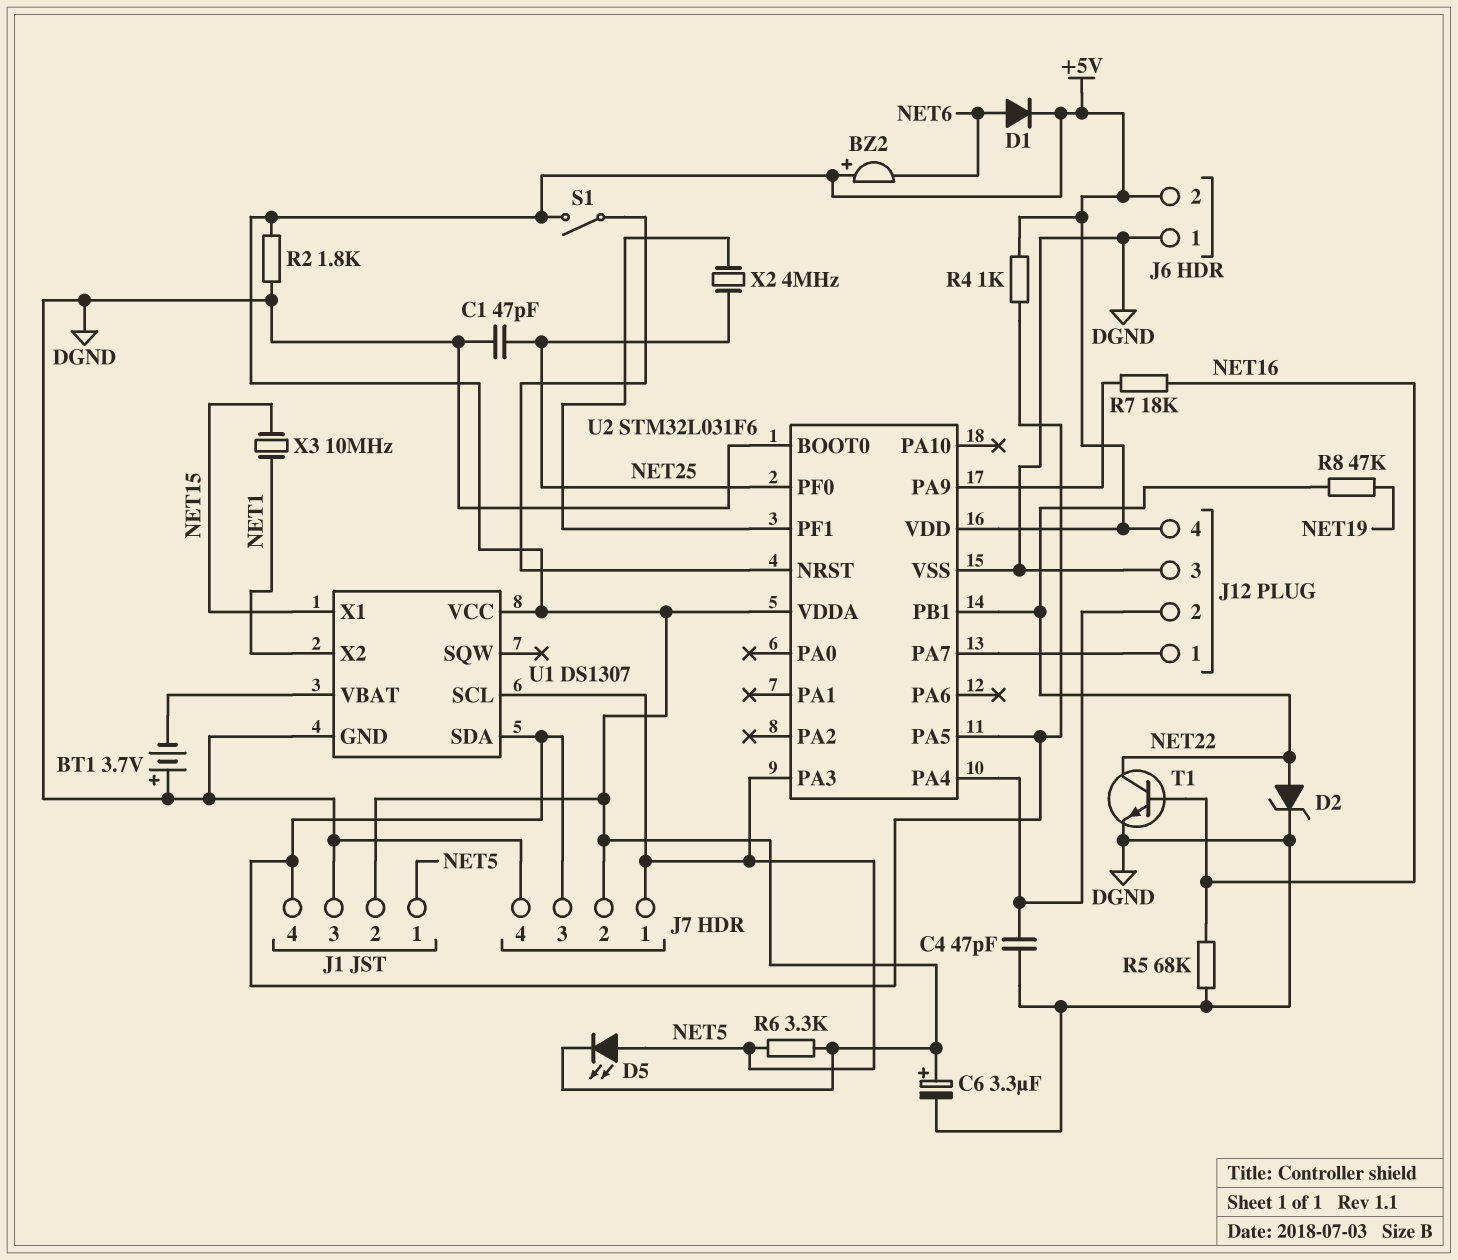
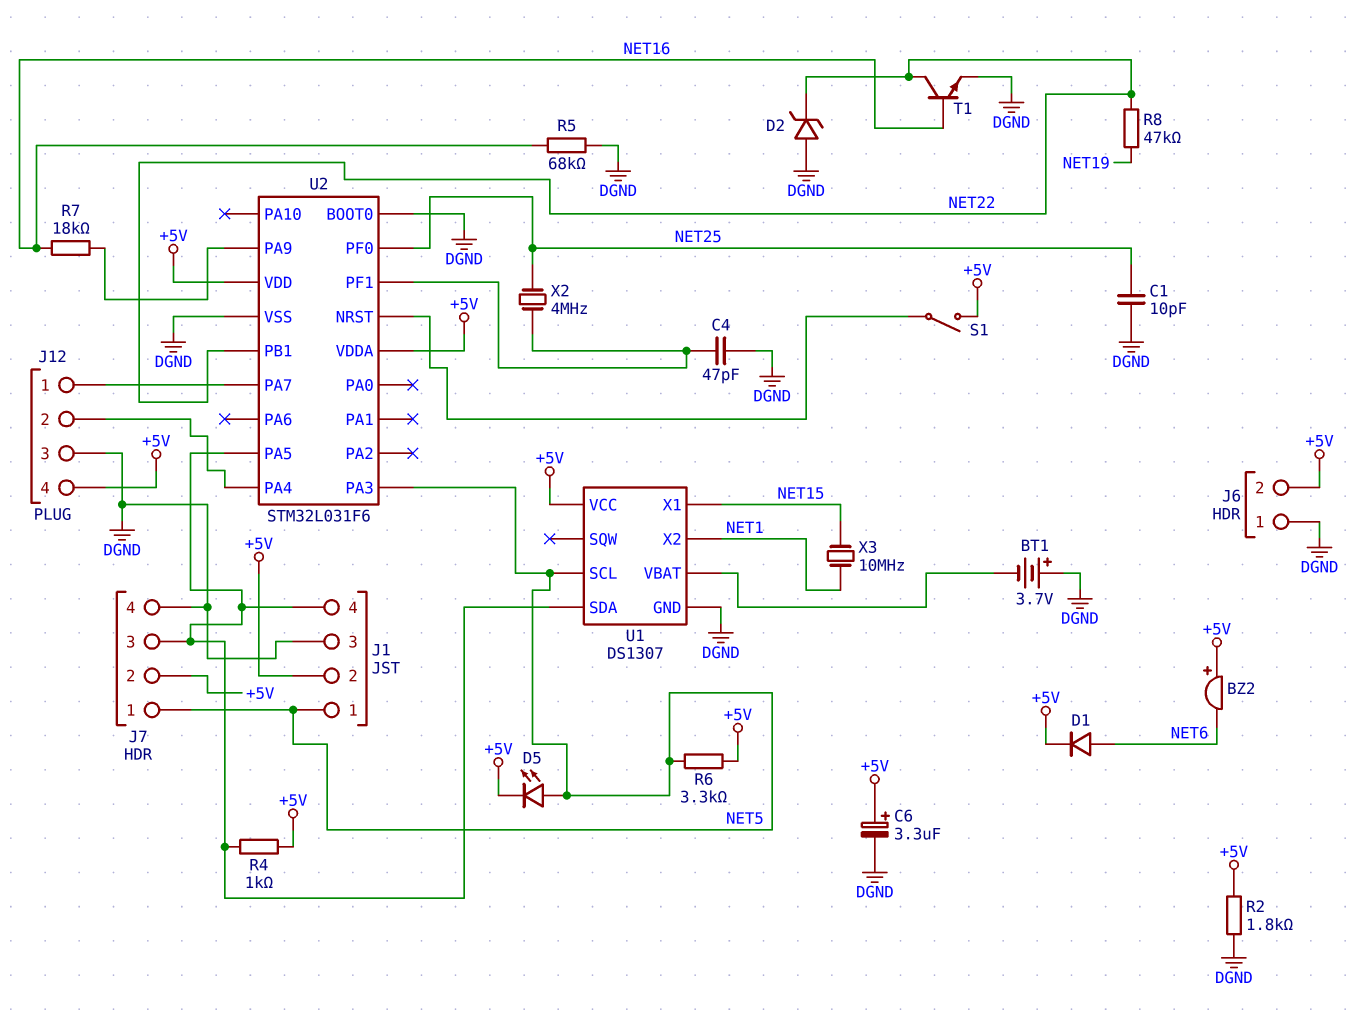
C1: 47pF (DGND, NET25) -> 10pF (DGND, NET25)
C4: 47pF (DGND, J12/2) -> 47pF (DGND, U2/PF1)
D2: zener (A NET22, K DGND) -> zener (A DGND, K NET22)

